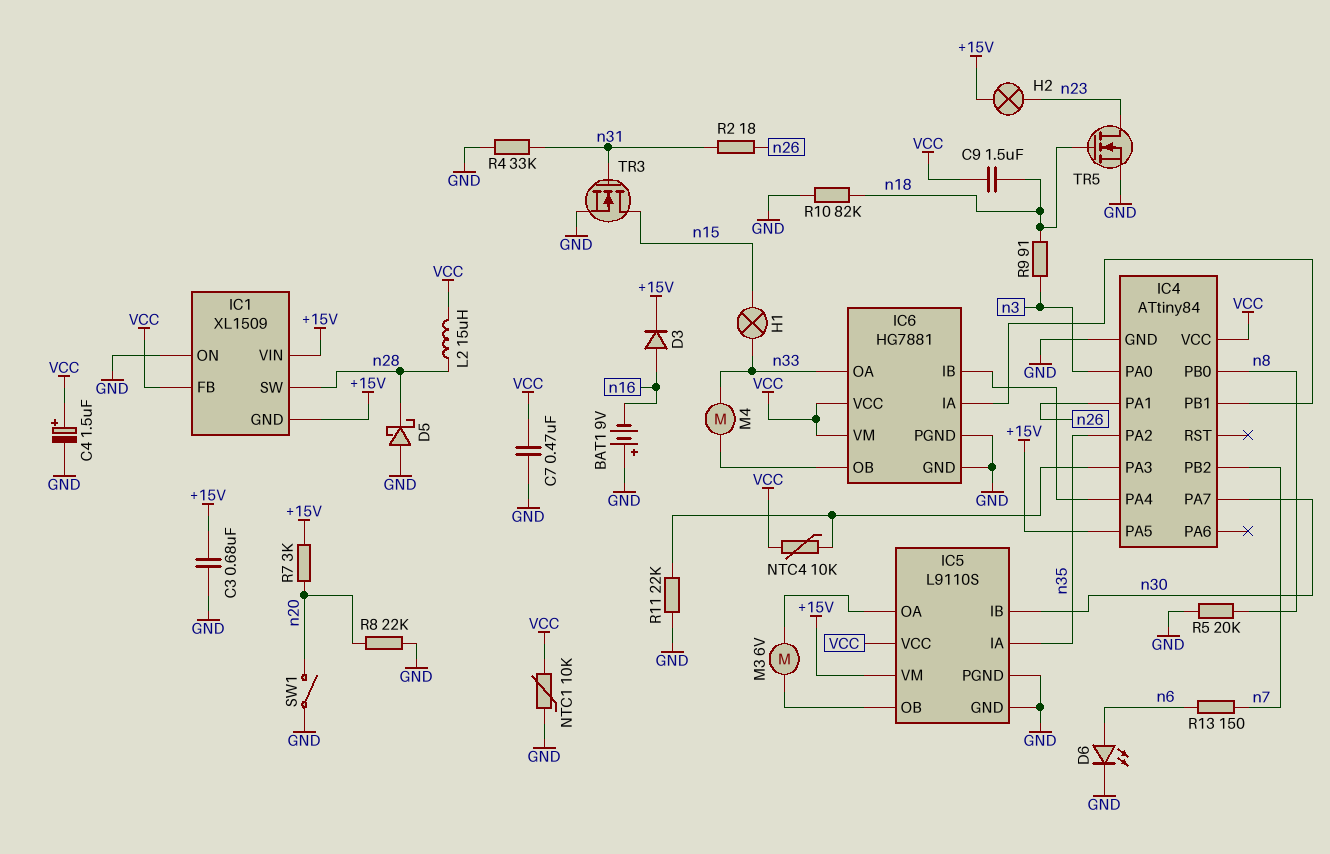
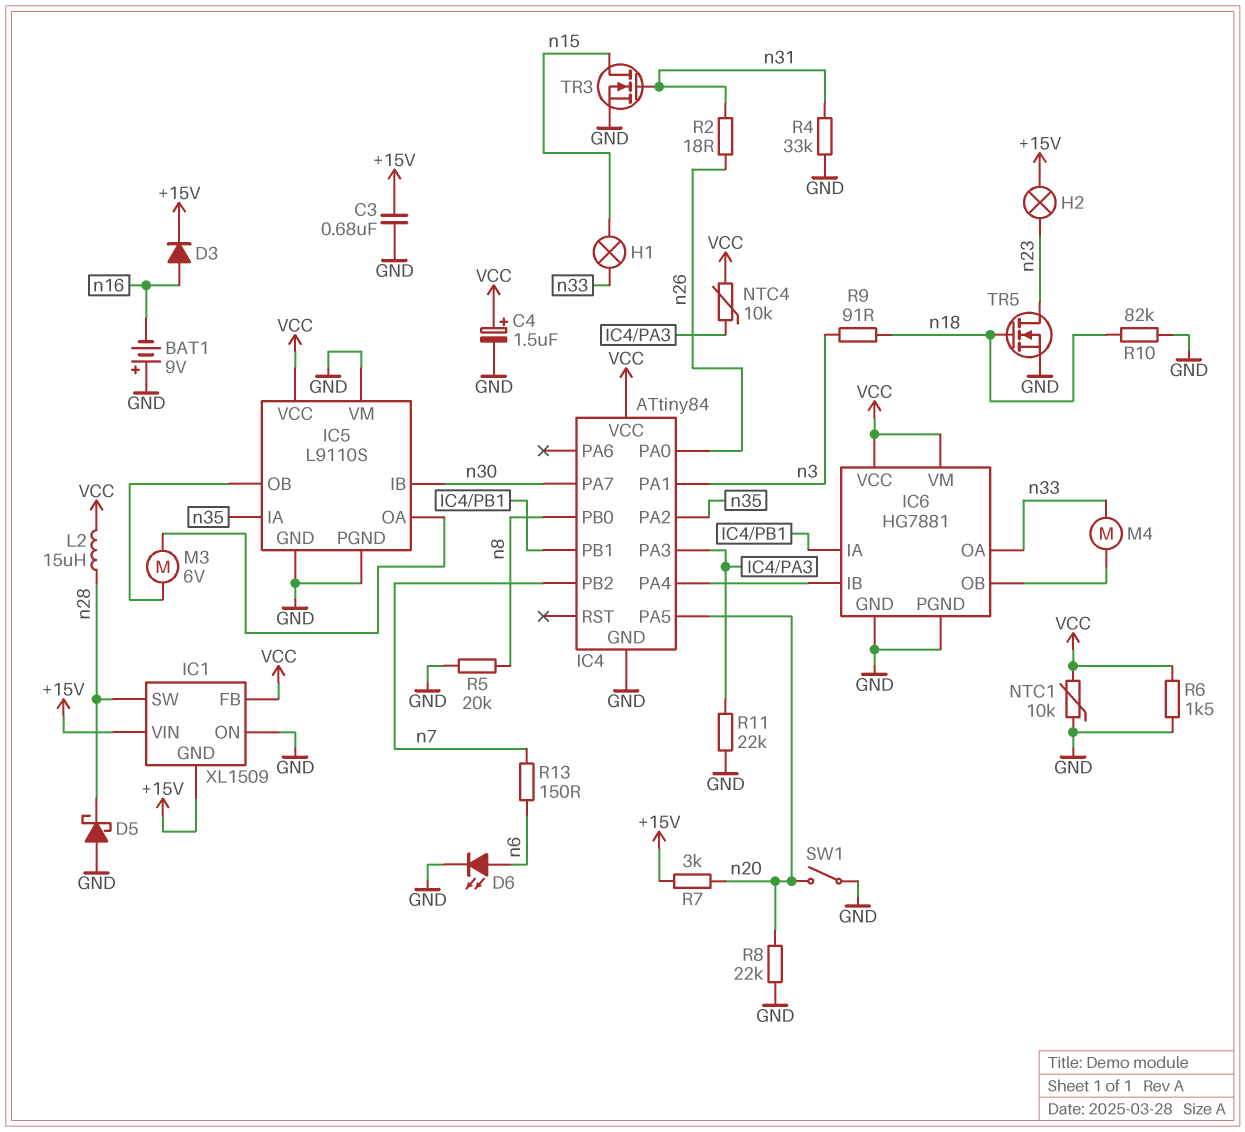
C7: 470nF (GND, VCC) -> none
C9: 1.5uF (VCC, n18) -> none
IC4 pin PA0: n3 -> n26
IC4 pin PA1: n26 -> n3
IC4 pin PA5: +15V -> n20
IC5 pin VM: +15V -> GND
R6: none -> 1.5k (GND, VCC)

